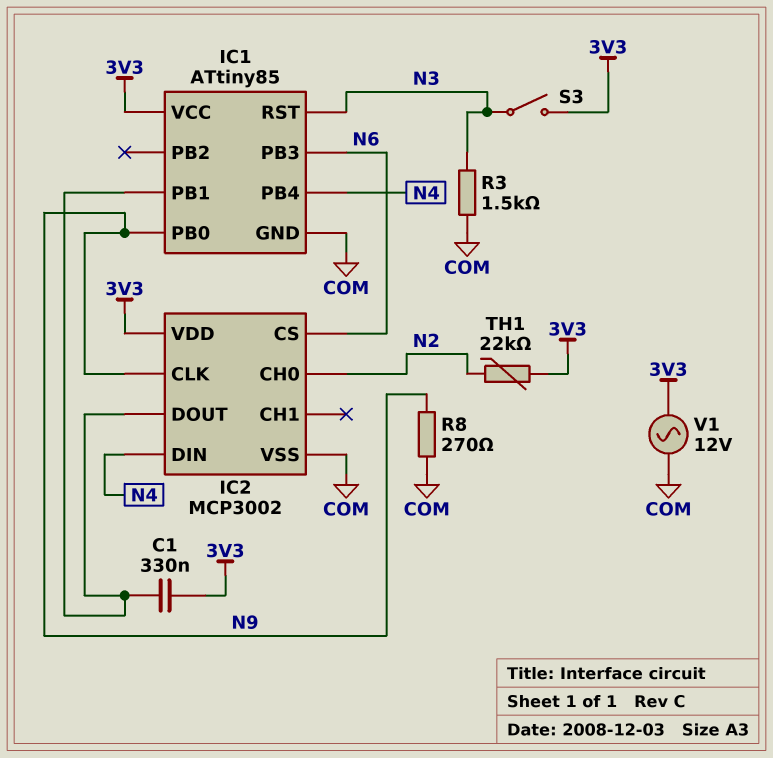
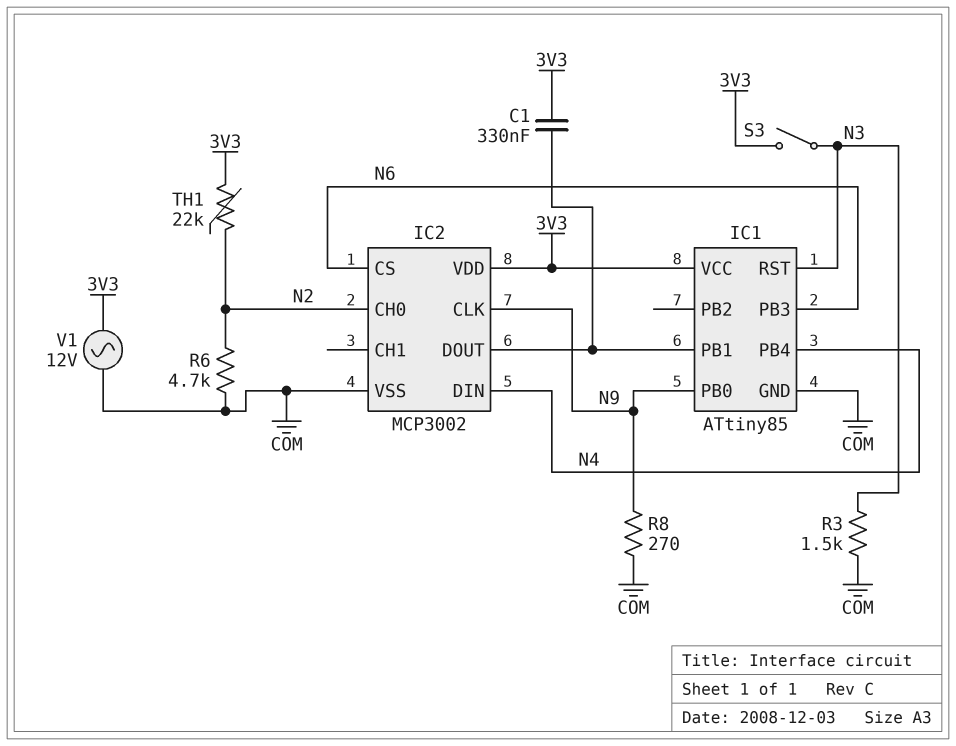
R6: none -> 4.7k (COM, N2)

